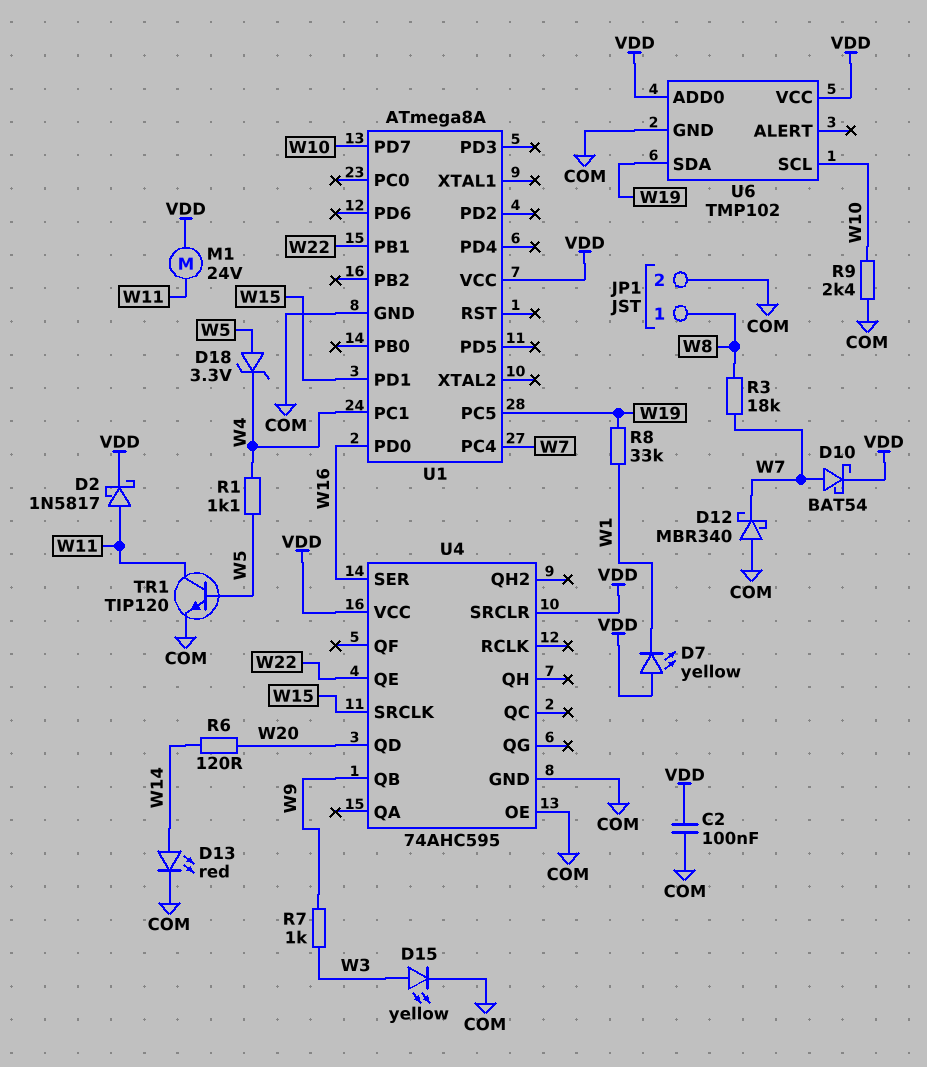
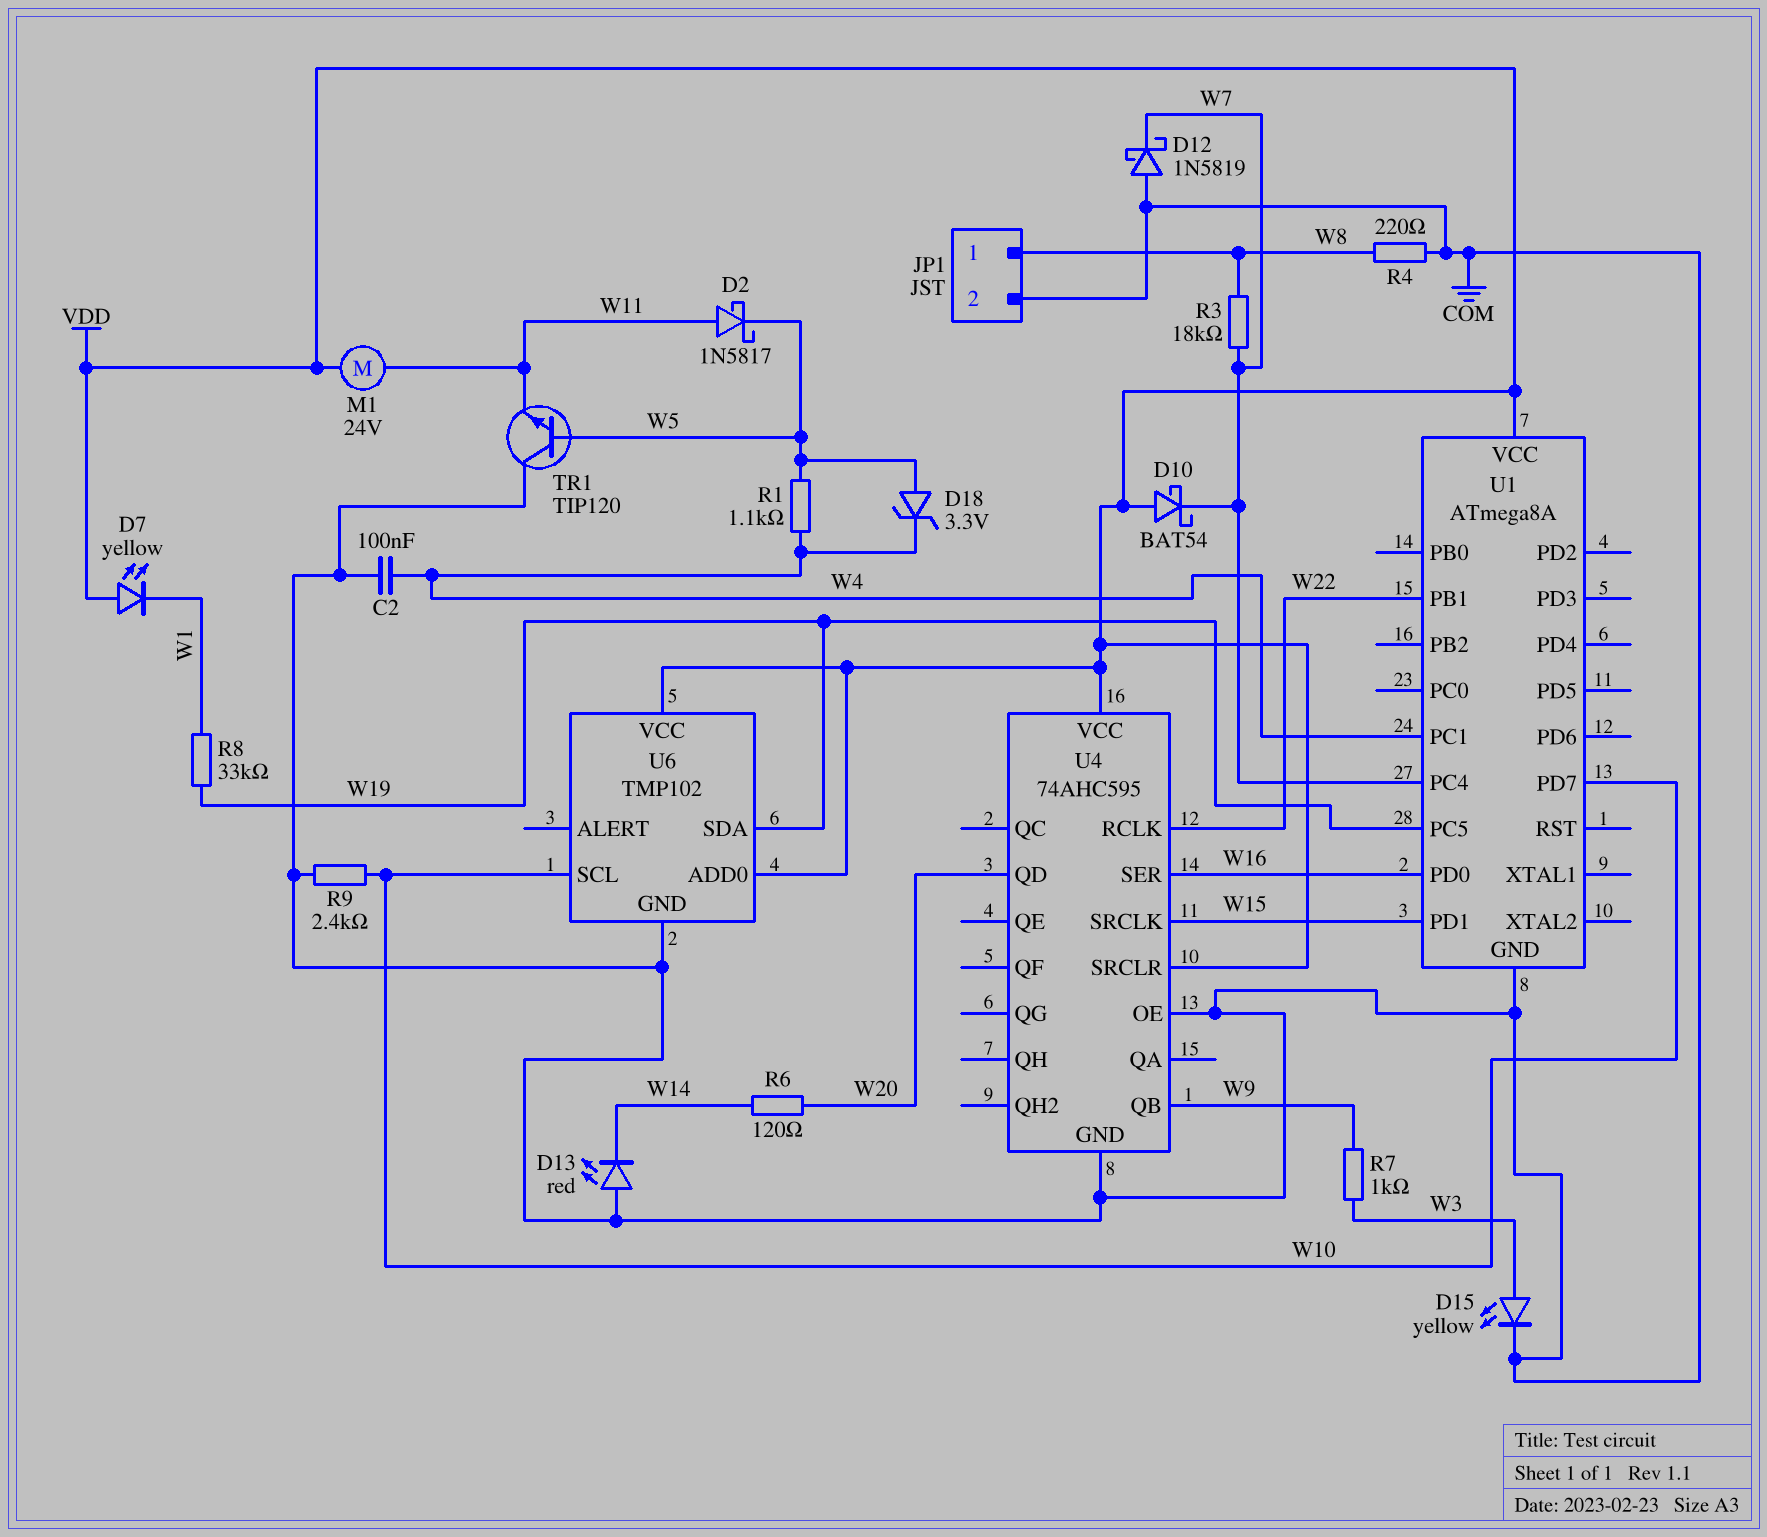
C2: 100nF (COM, VDD) -> 100nF (COM, W4)
D2: schottky 1N5817 (A W11, K VDD) -> schottky 1N5817 (A W11, K W5)
D10: schottky BAT54 (A W7, K VDD) -> schottky BAT54 (A VDD, K W7)
D12: schottky MBR340 (A COM, K W7) -> schottky 1N5819 (A COM, K W7)
D13: LED red (A W14, K COM) -> LED red (A COM, K W14)
R4: none -> 220 (COM, W8)
TR1: NPN TIP120 (B W5, C W11, E COM) -> NPN TIP120 (B W5, C COM, E W11)
U4 pin QE: W22 -> none
U4 pin RCLK: none -> W22

